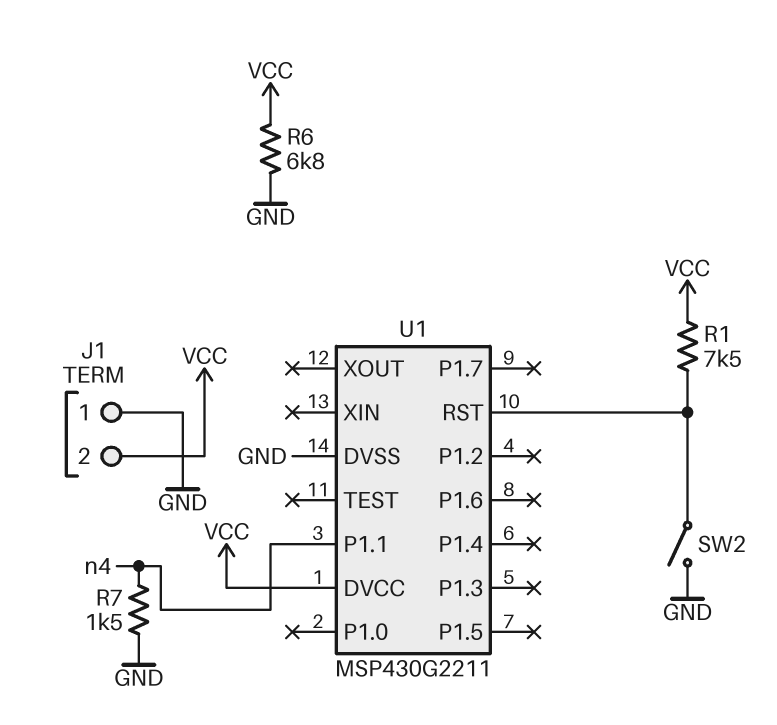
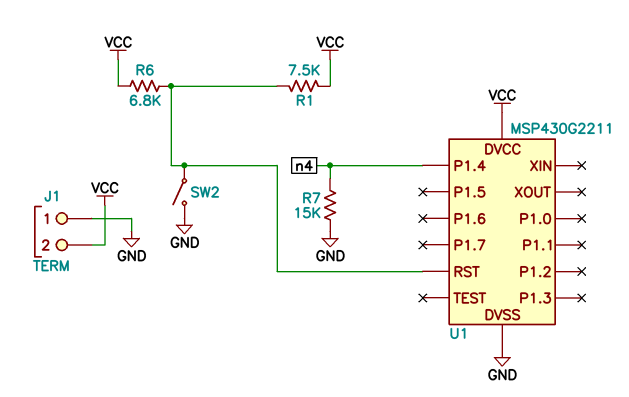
R6: 6.8k (GND, VCC) -> 6.8k (U1/RST, VCC)
R7: 1.5k (GND, n4) -> 15k (GND, n4)
U1 pin P1.1: n4 -> none
U1 pin P1.4: none -> n4

